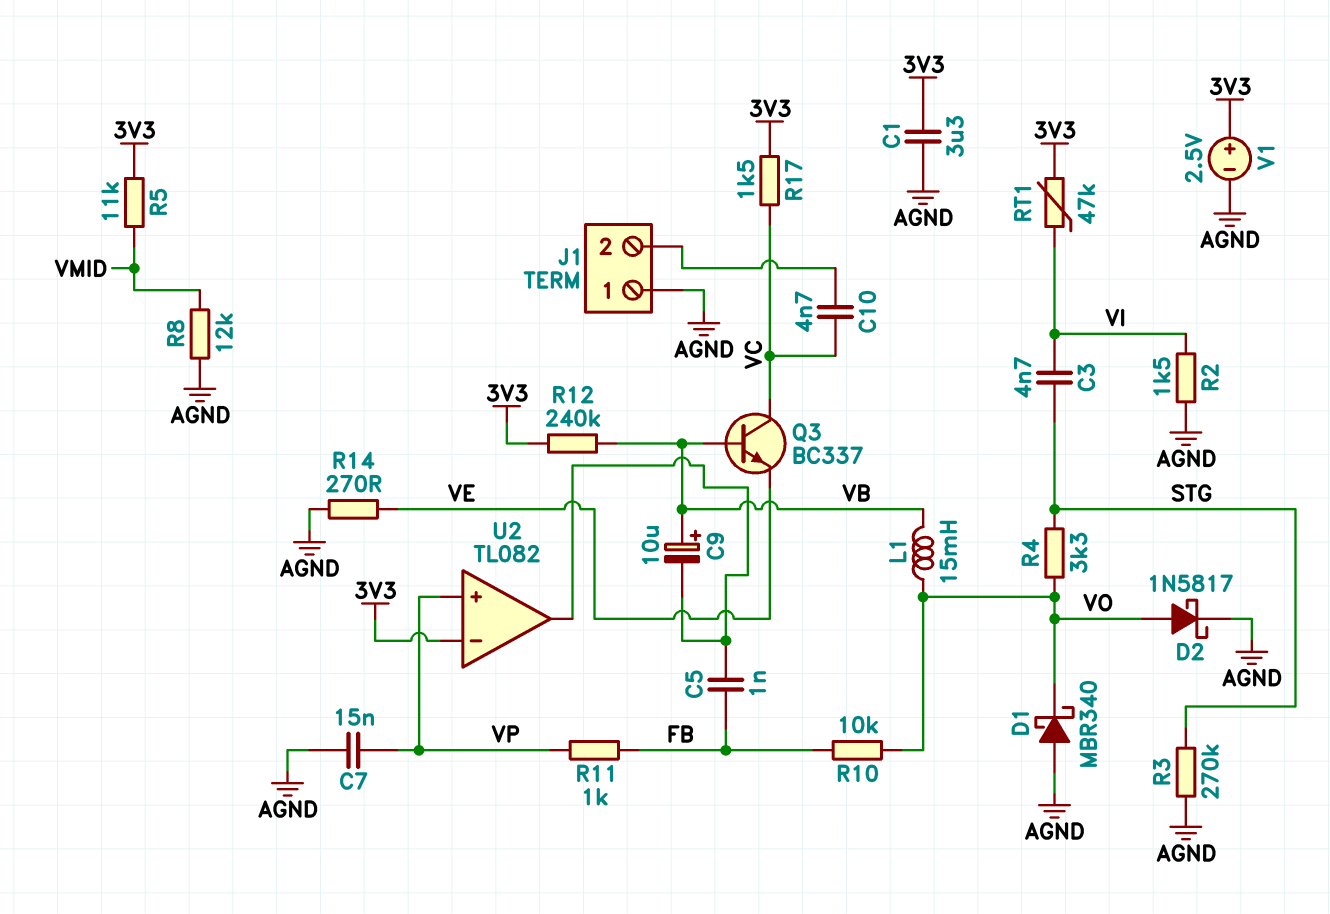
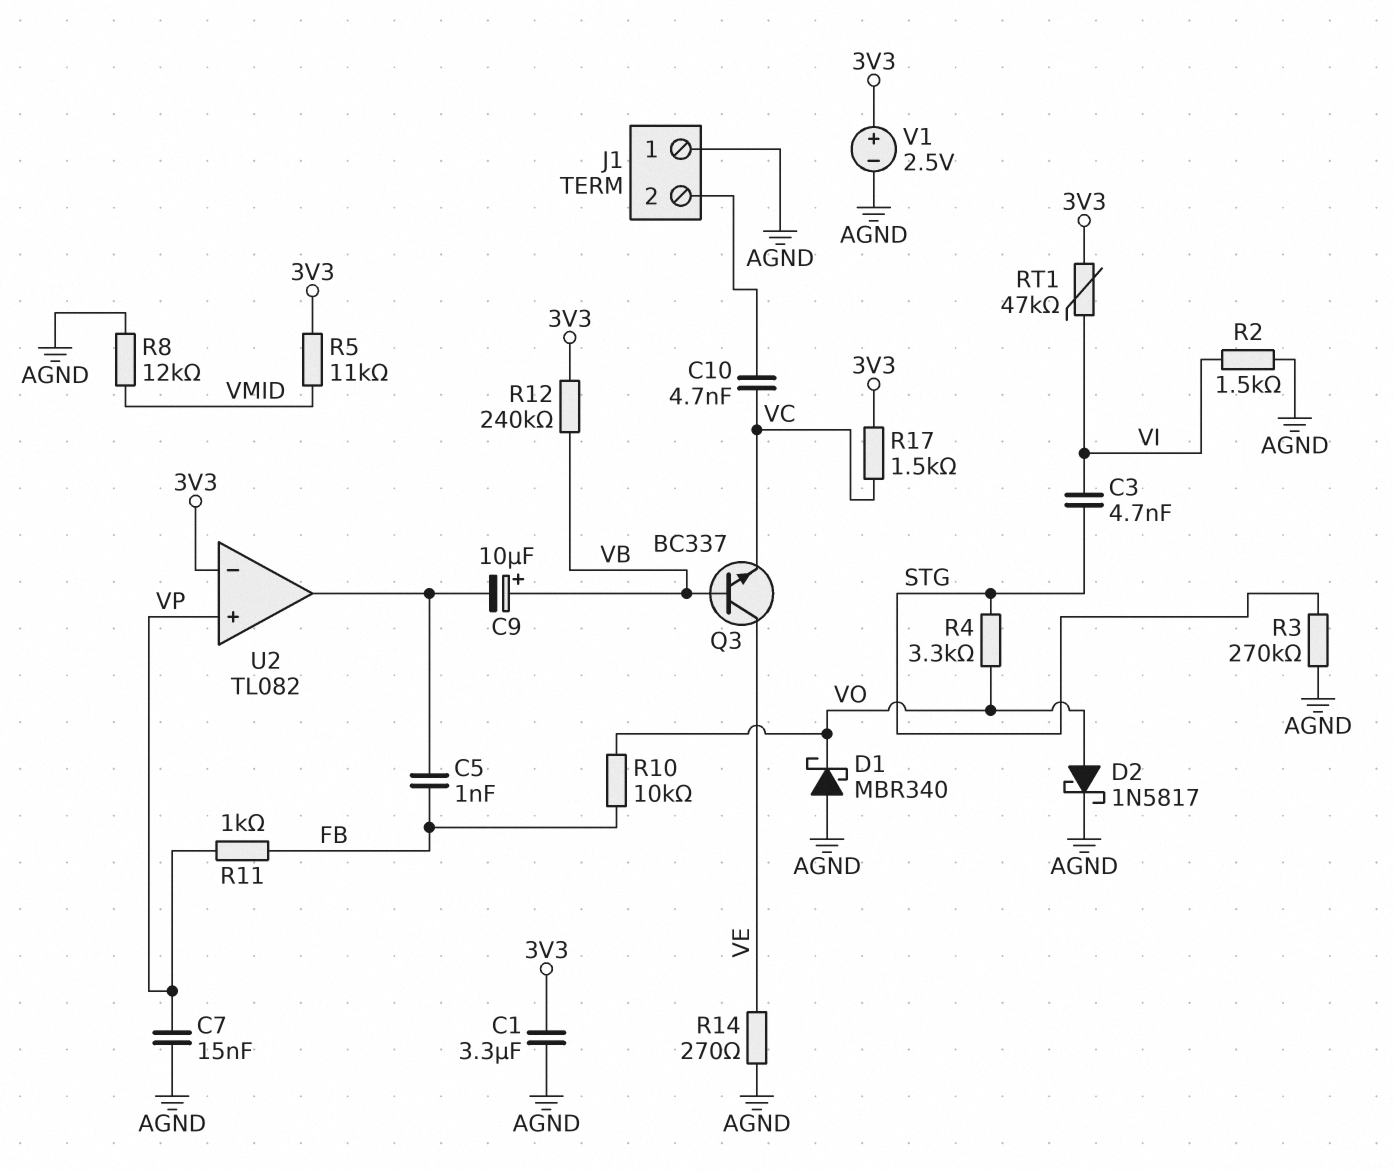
L1: 15mH (VB, VO) -> none
Q3: NPN BC337 (B VB, C VC, E VE) -> NPN BC337 (B VB, C VE, E VC)

